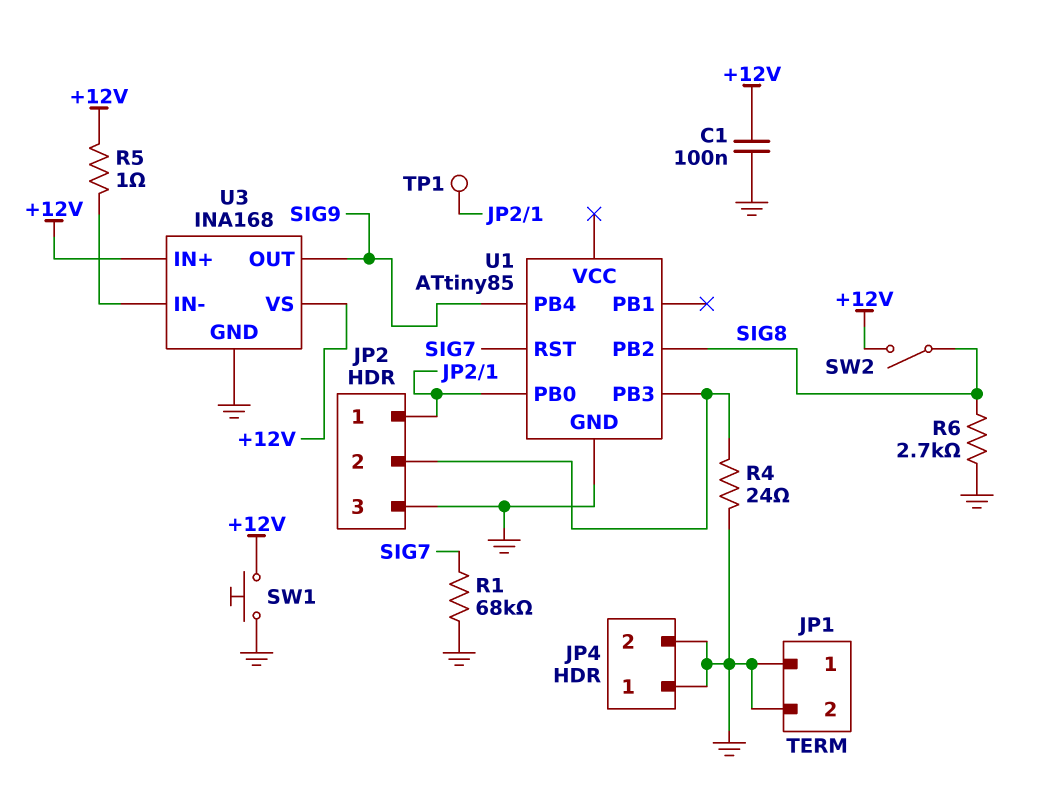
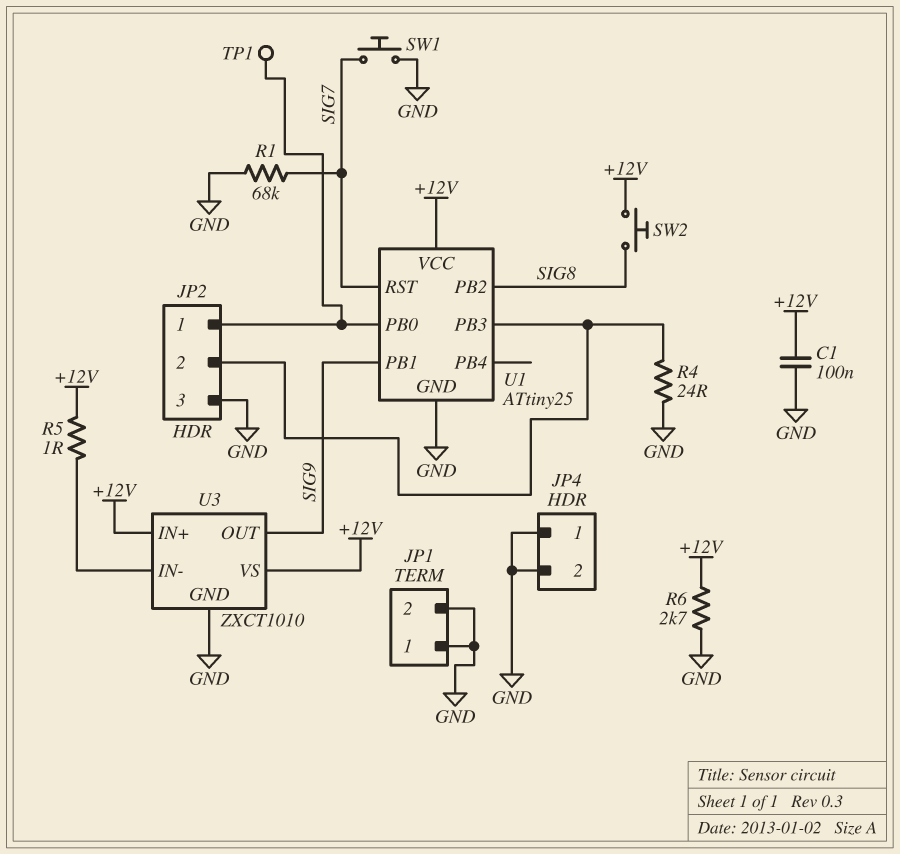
R6: 2.7k (GND, SIG8) -> 2.7k (+12V, GND)
SW1: button (+12V, GND) -> button (GND, SIG7)
SW2: switch (+12V, SIG8) -> button (+12V, SIG8)
U1: ATtiny85 -> ATtiny25
U1 pin PB1: none -> SIG9
U1 pin PB4: SIG9 -> none
U1 pin VCC: none -> +12V
U3: INA168 -> ZXCT1010

